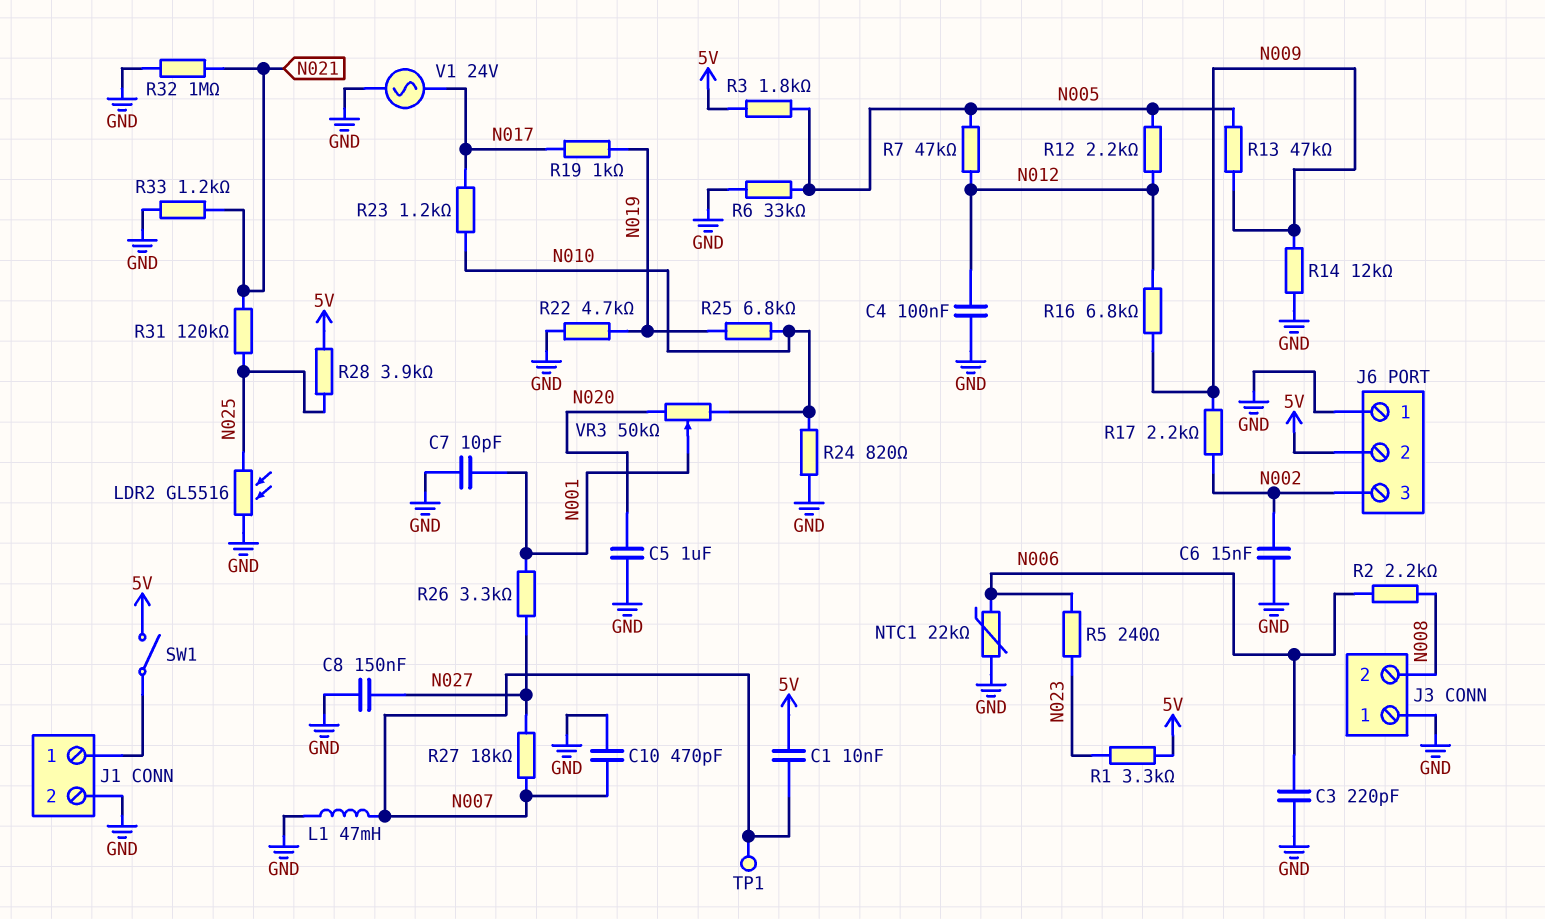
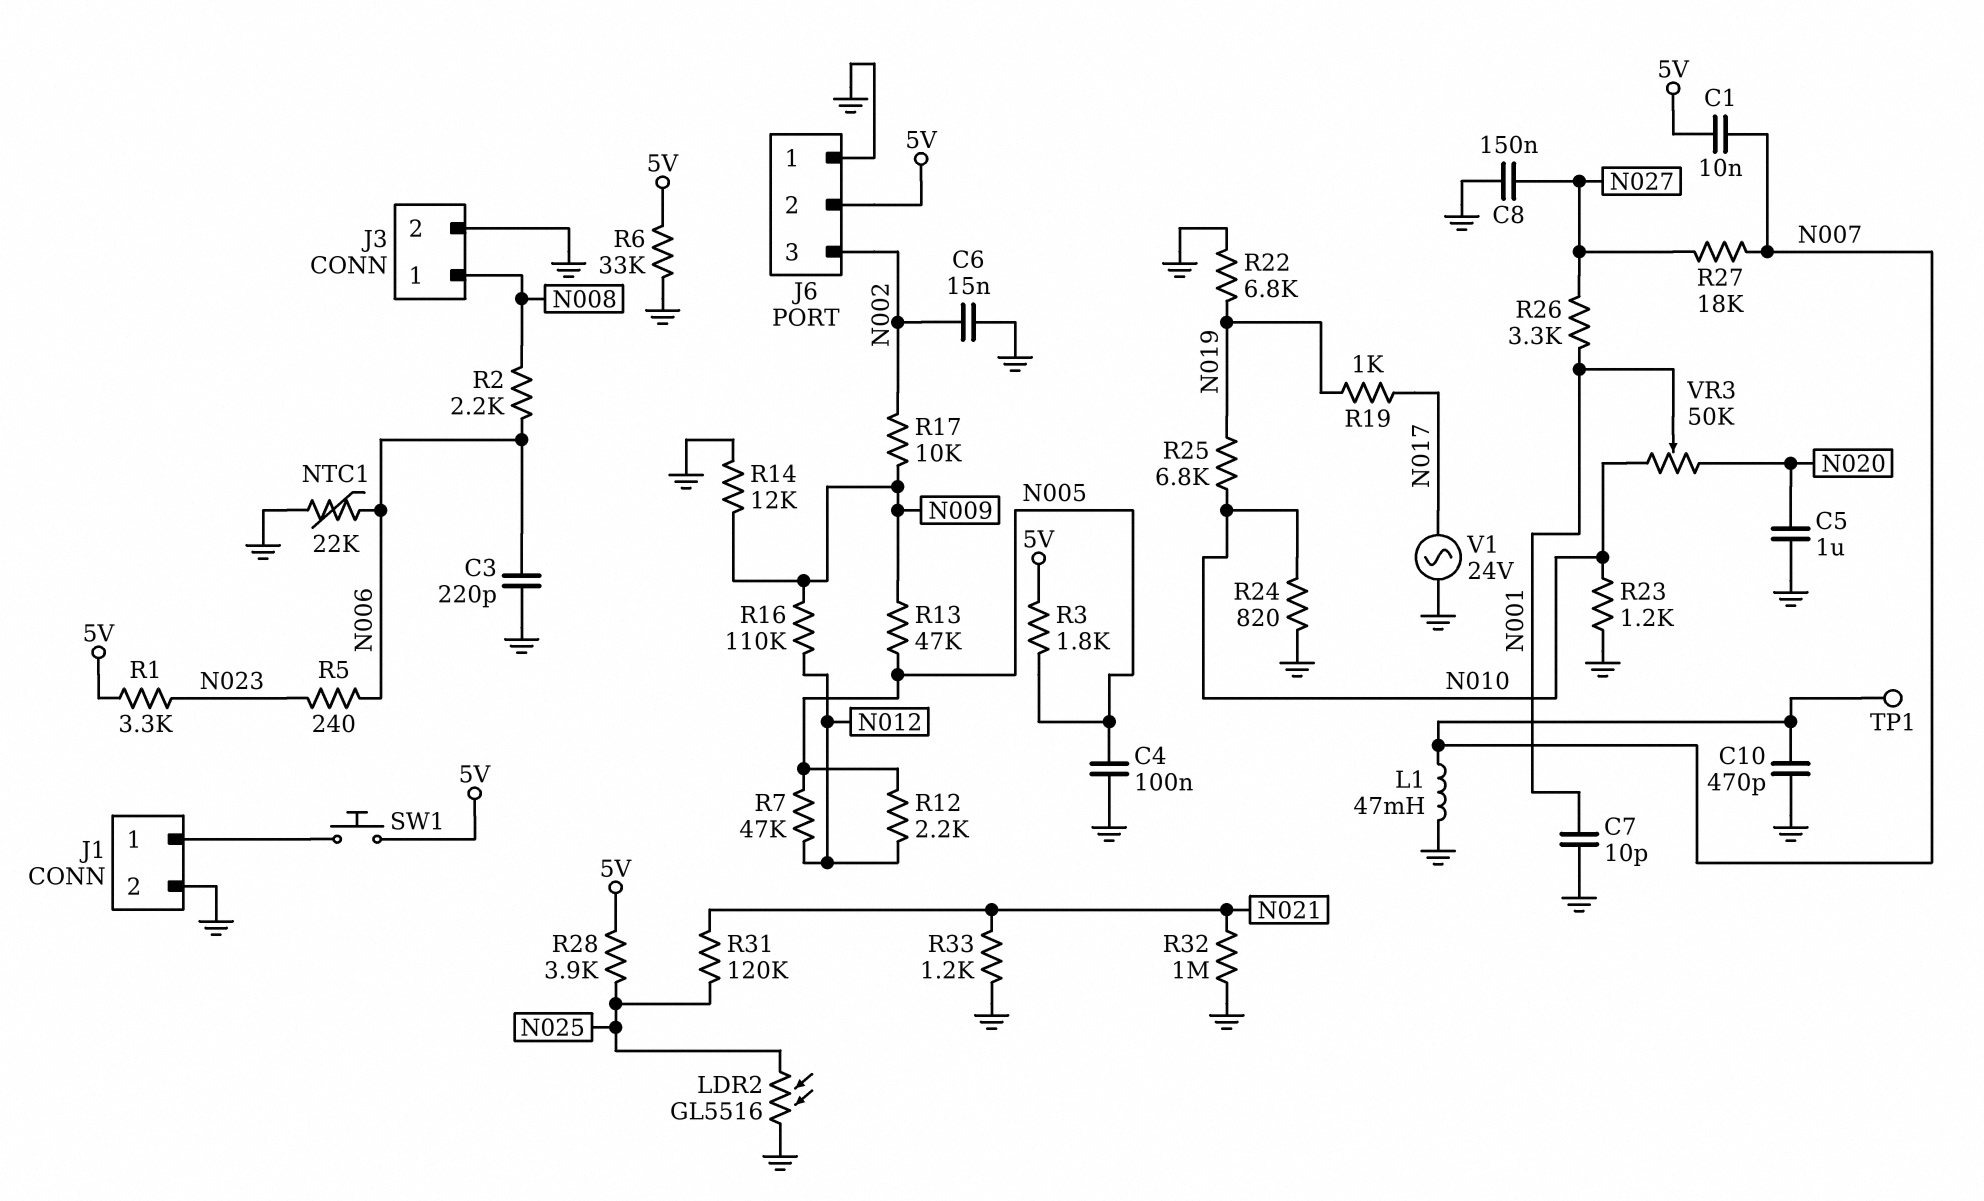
C4: 100nF (GND, N012) -> 100nF (GND, N005)
J3 pin 1: GND -> N008
J3 pin 2: N008 -> GND
R6: 33k (GND, N005) -> 33k (5V, GND)
R16: 6.8k (N009, N012) -> 110k (N009, N012)
R17: 2.2k (N002, N009) -> 10k (N002, N009)
R22: 4.7k (GND, N019) -> 6.8k (GND, N019)
R23: 1.2k (N010, N017) -> 1.2k (GND, N010)
SW1: switch (5V, J1/1) -> button (5V, J1/1)

